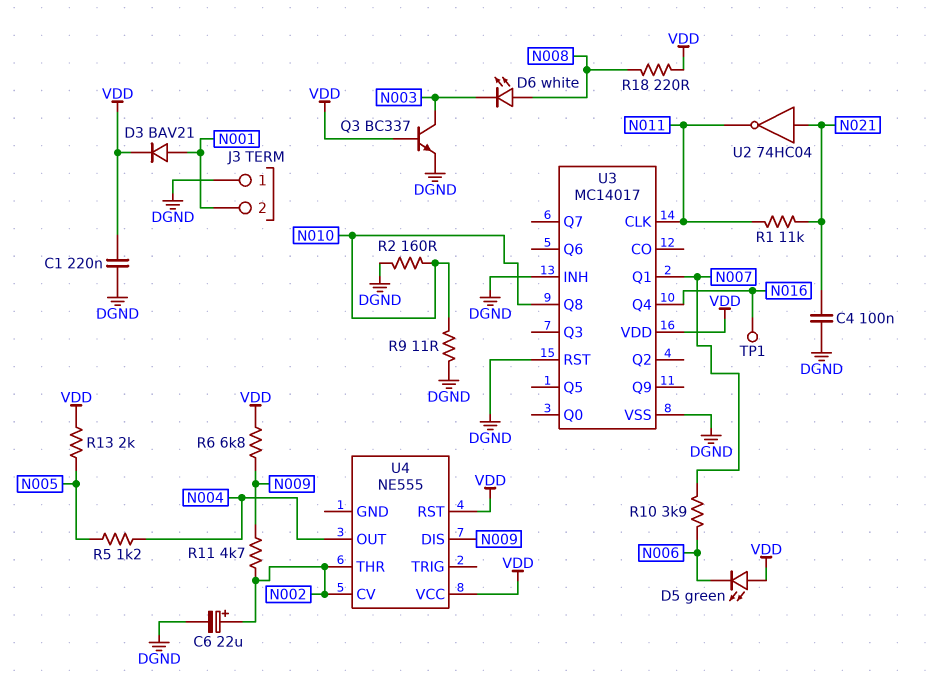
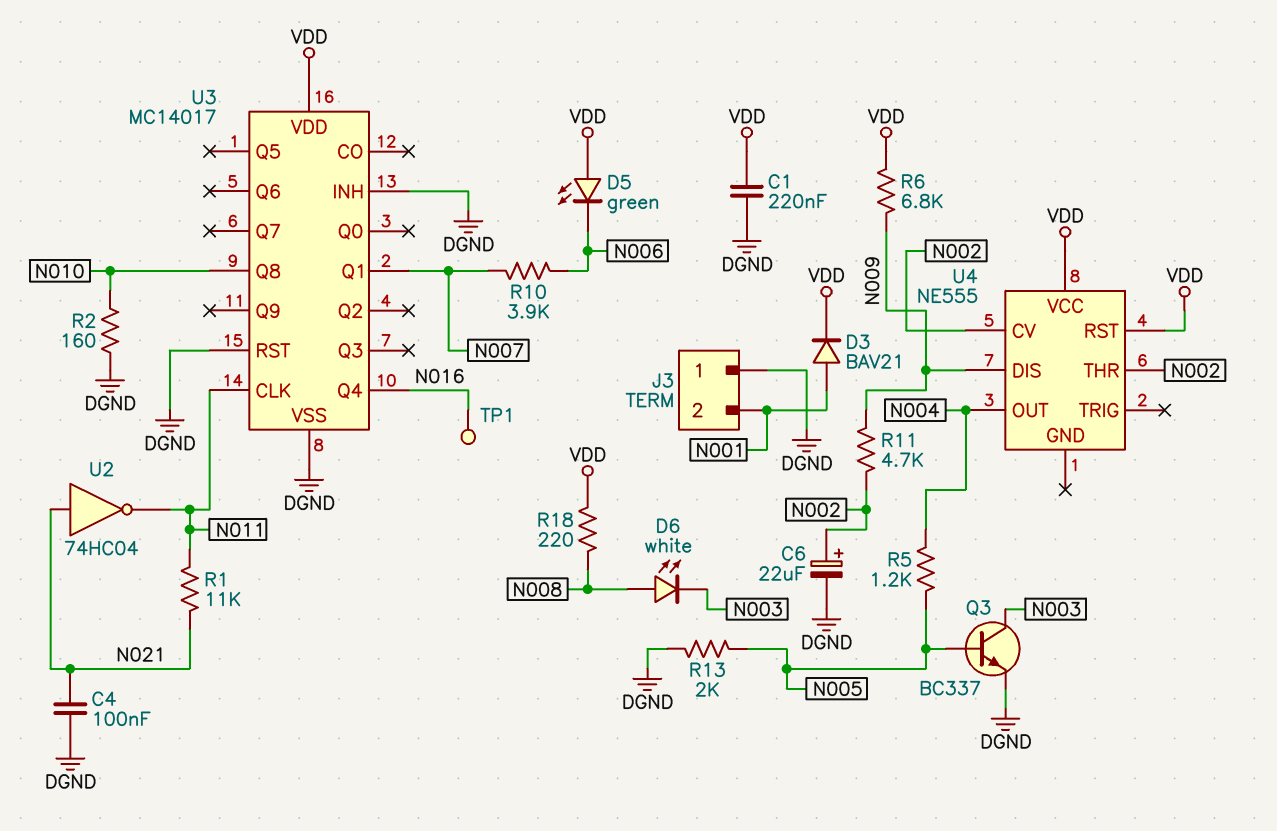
Q3: NPN BC337 (B VDD, C N003, E DGND) -> NPN BC337 (B N005, C N003, E DGND)
R9: 11 (DGND, N010) -> none
R13: 2k (N005, VDD) -> 2k (DGND, N005)

